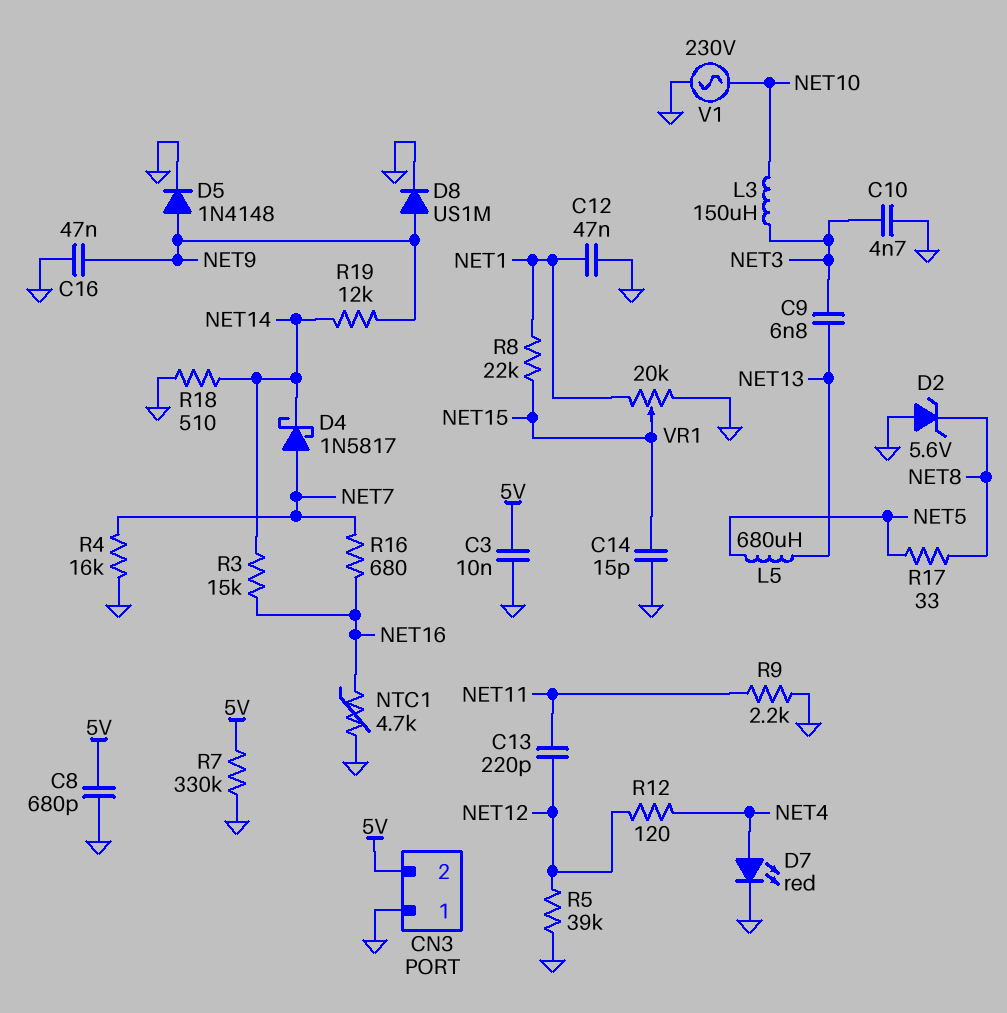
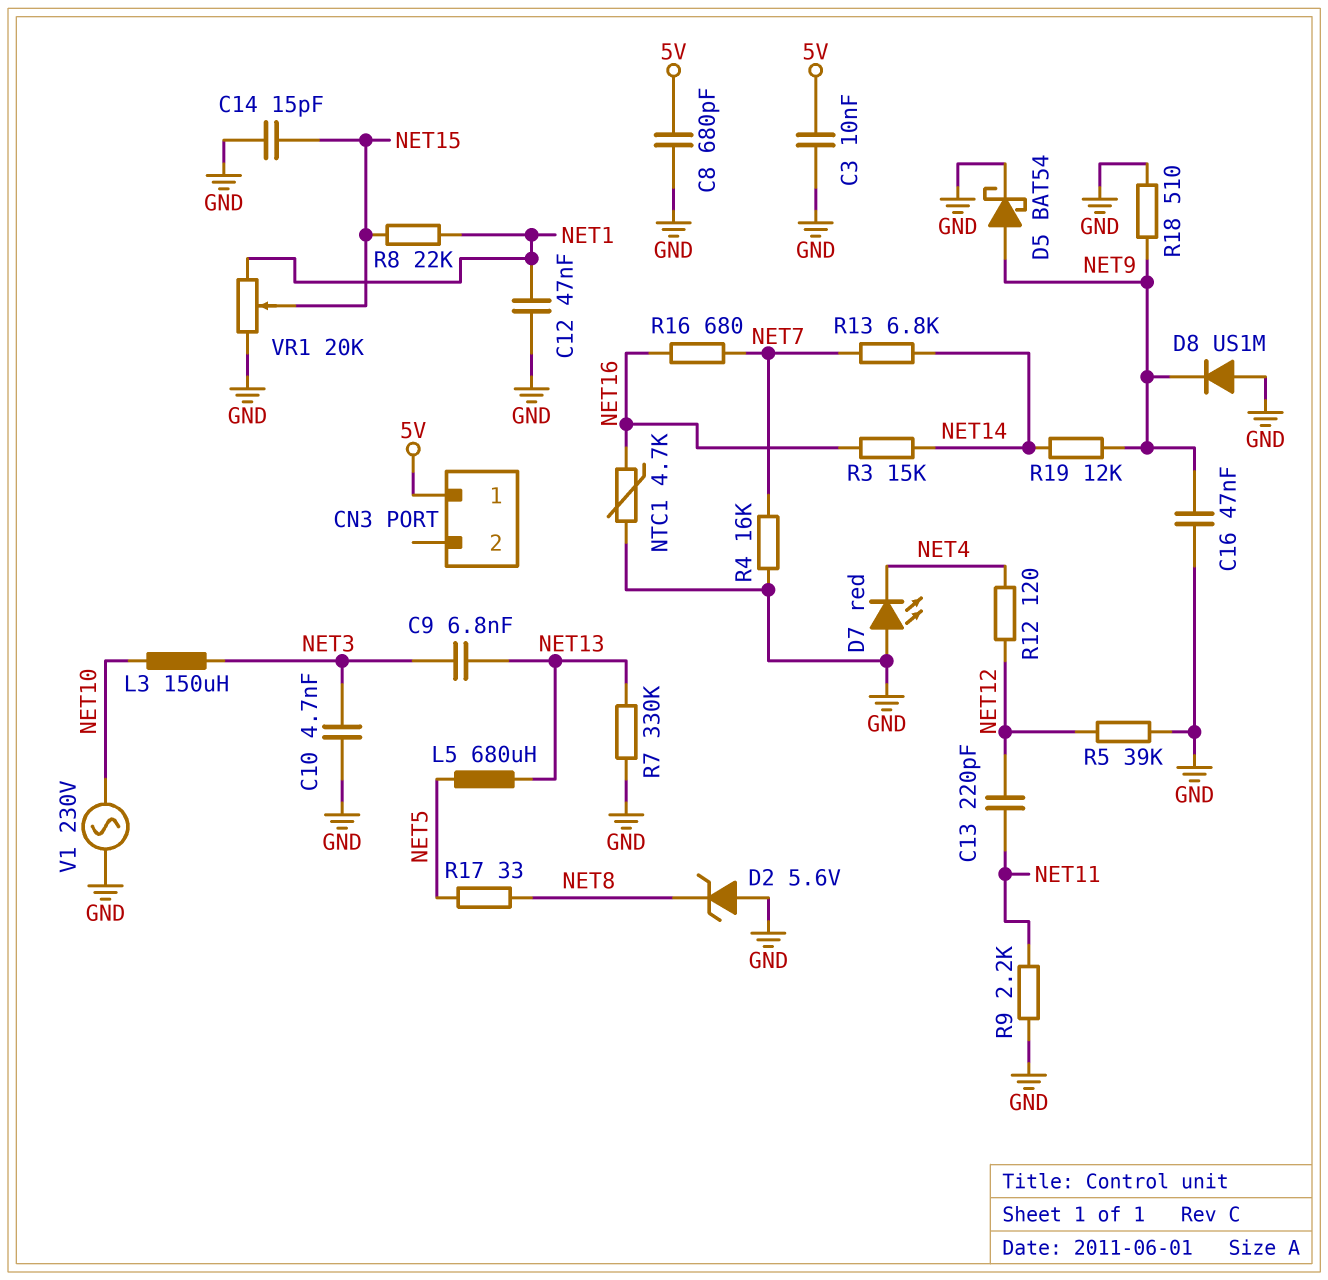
CN3 pin 1: GND -> 5V
CN3 pin 2: 5V -> none
D4: schottky 1N5817 (A NET7, K NET14) -> none
D5: diode 1N4148 (A NET9, K GND) -> schottky BAT54 (A NET9, K GND)
D7: LED red (A NET4, K GND) -> LED red (A GND, K NET4)
D8: diode US1M (A NET9, K GND) -> diode US1M (A GND, K NET9)
R7: 330k (5V, GND) -> 330k (GND, NET13)
R13: none -> 6.8k (NET7, NET14)
R18: 510 (GND, NET14) -> 510 (GND, NET9)

